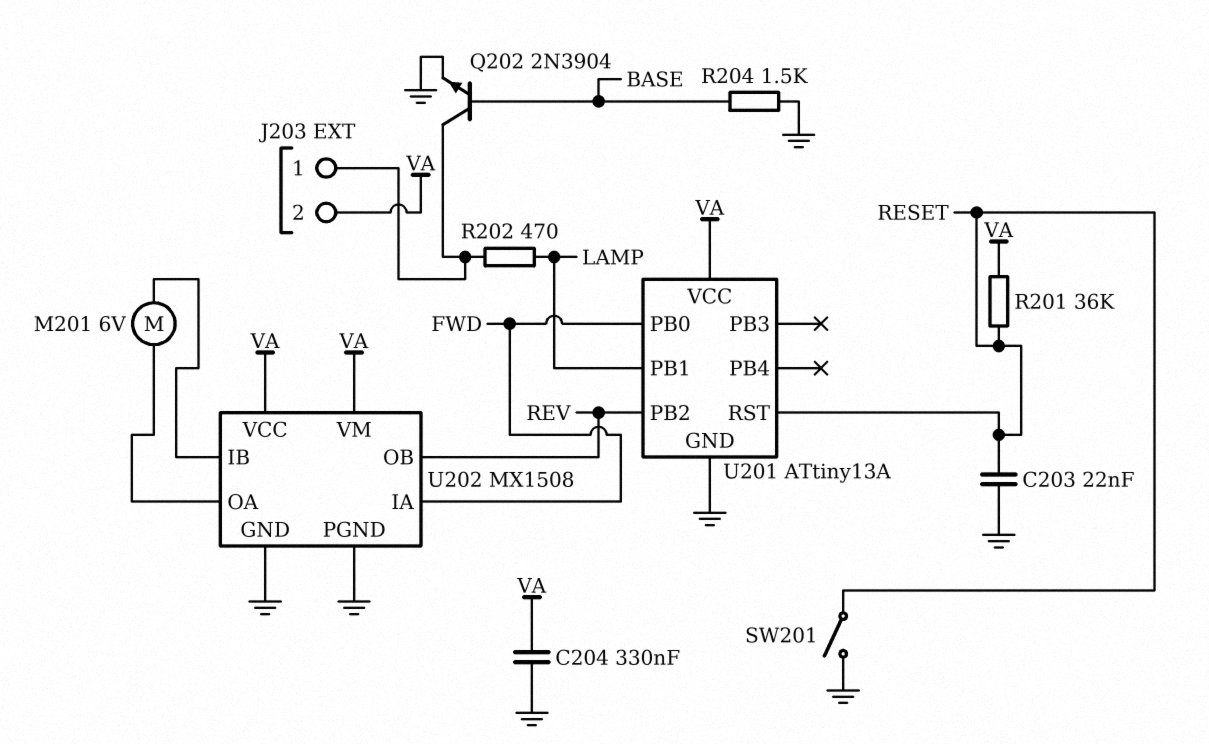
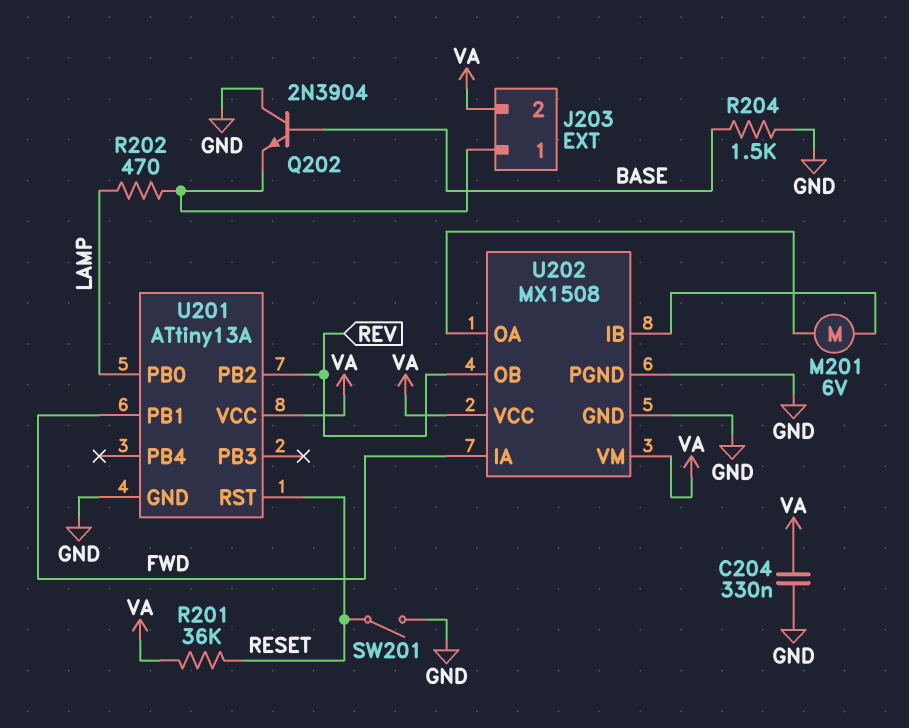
C203: 22nF (GND, RESET) -> none
Q202: NPN 2N3904 (B BASE, C J203/1, E GND) -> NPN 2N3904 (B BASE, C GND, E J203/1)
U201 pin PB0: FWD -> LAMP
U201 pin PB1: LAMP -> FWD

